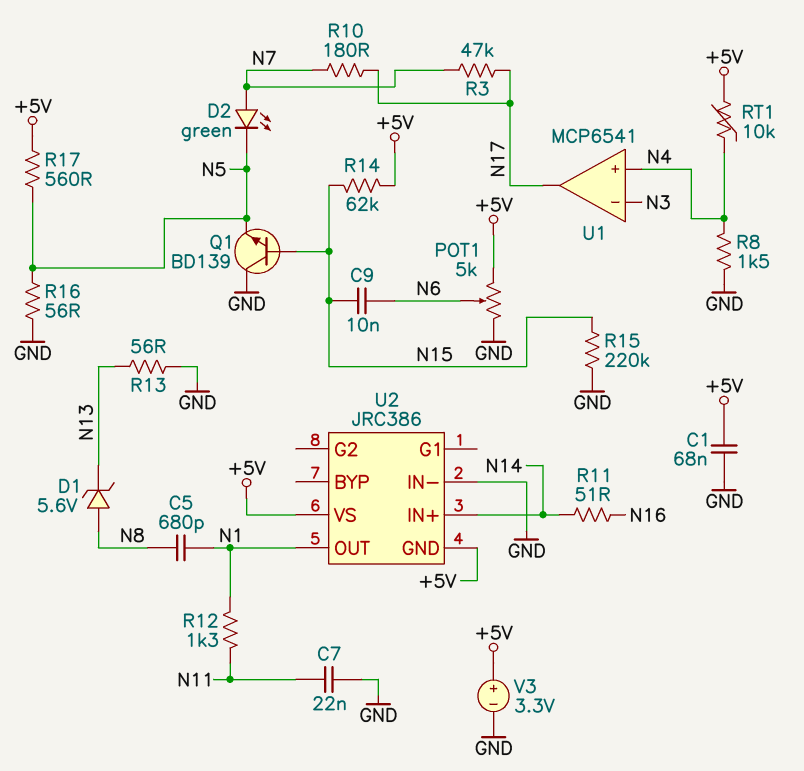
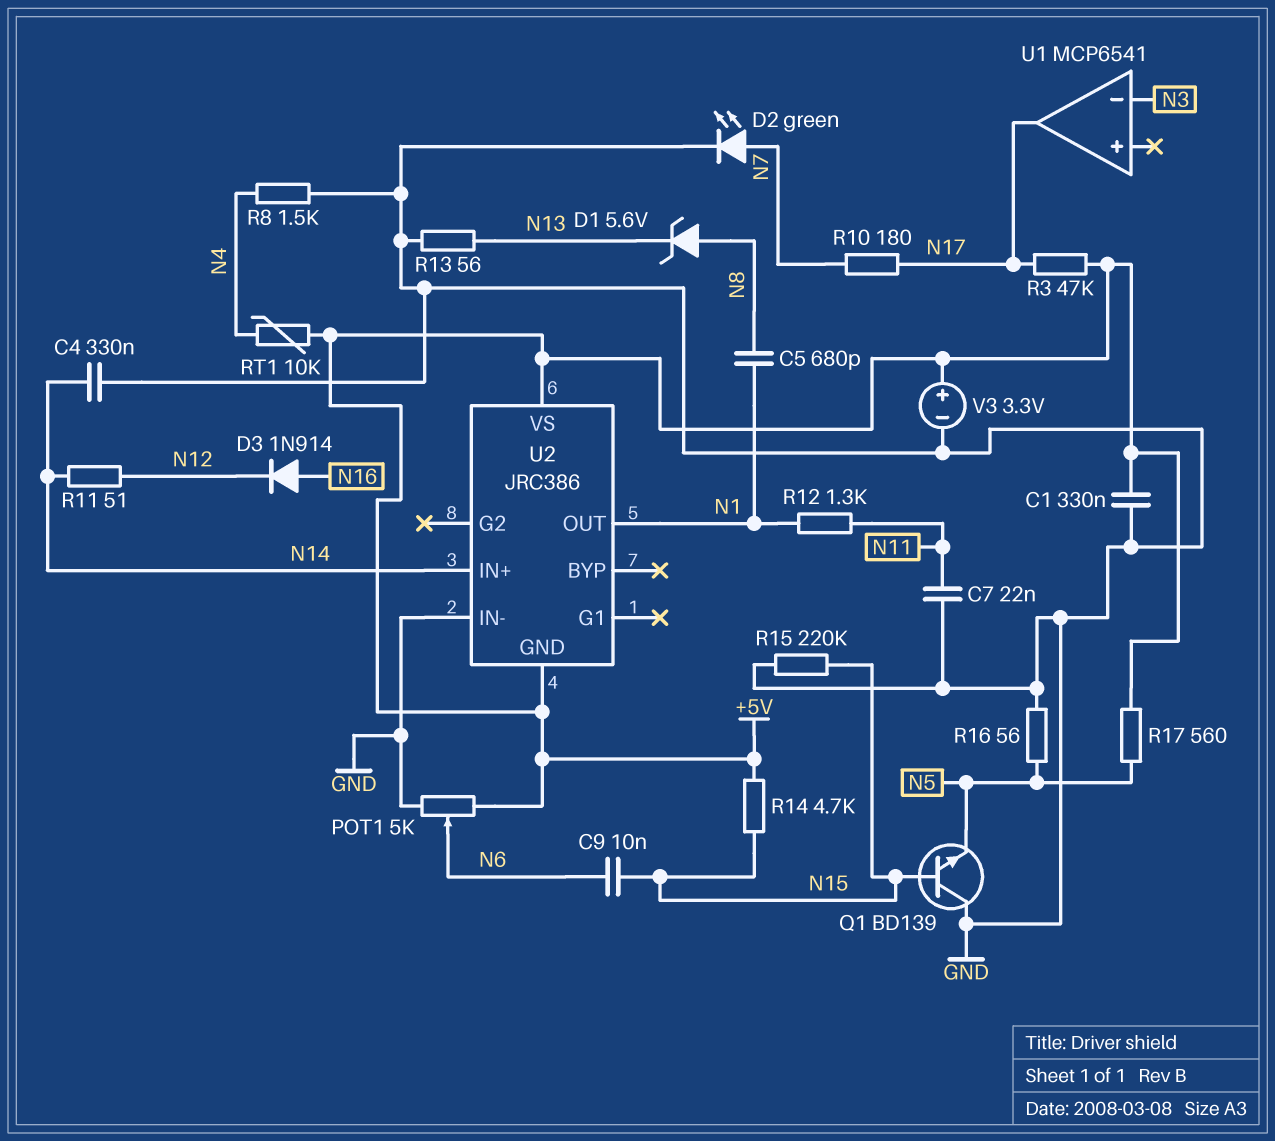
C1: 68nF (+5V, GND) -> 330nF (+5V, GND)
C4: none -> 330nF (GND, N14)
D2: LED green (A N7, K N5) -> LED green (A N7, K GND)
D3: none -> diode 1N914 (A N16, K N12)
R3: 47k (N7, N17) -> 47k (+5V, N17)
R11: 51 (N14, N16) -> 51 (N12, N14)
R14: 62k (+5V, N15) -> 4.7k (+5V, N15)
U1 pin in+: N4 -> none

